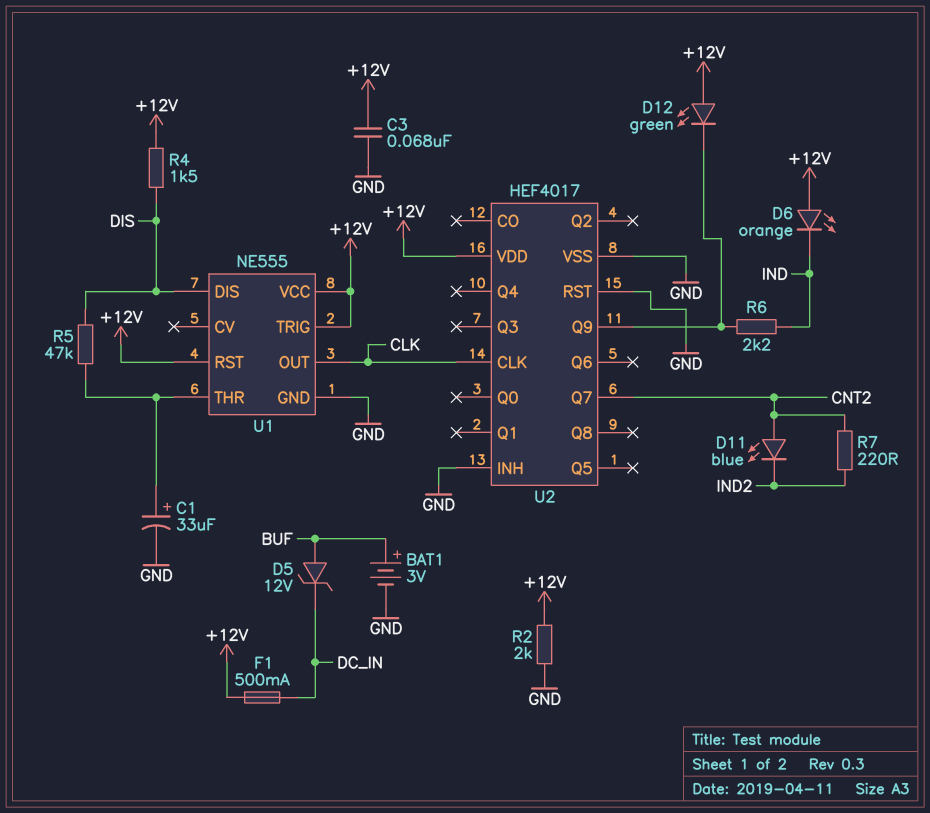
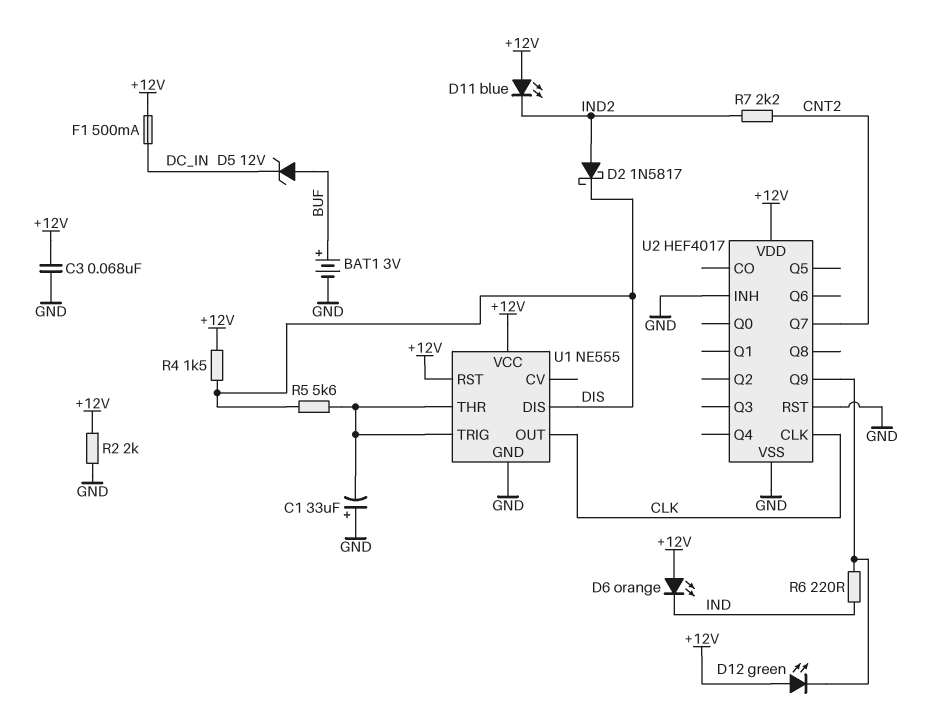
C1: 33uF (plus U1/THR, minus GND) -> 33uF (plus GND, minus U1/THR)
D2: none -> schottky 1N5817 (A IND2, K DIS)
D11: LED blue (A CNT2, K IND2) -> LED blue (A +12V, K IND2)
R5: 47k (DIS, U1/THR) -> 5.6k (DIS, U1/THR)
R6: 2.2k (IND, U2/Q9) -> 220 (IND, U2/Q9)
R7: 220 (CNT2, IND2) -> 2.2k (CNT2, IND2)
U1 pin TRIG: +12V -> U1/THR

